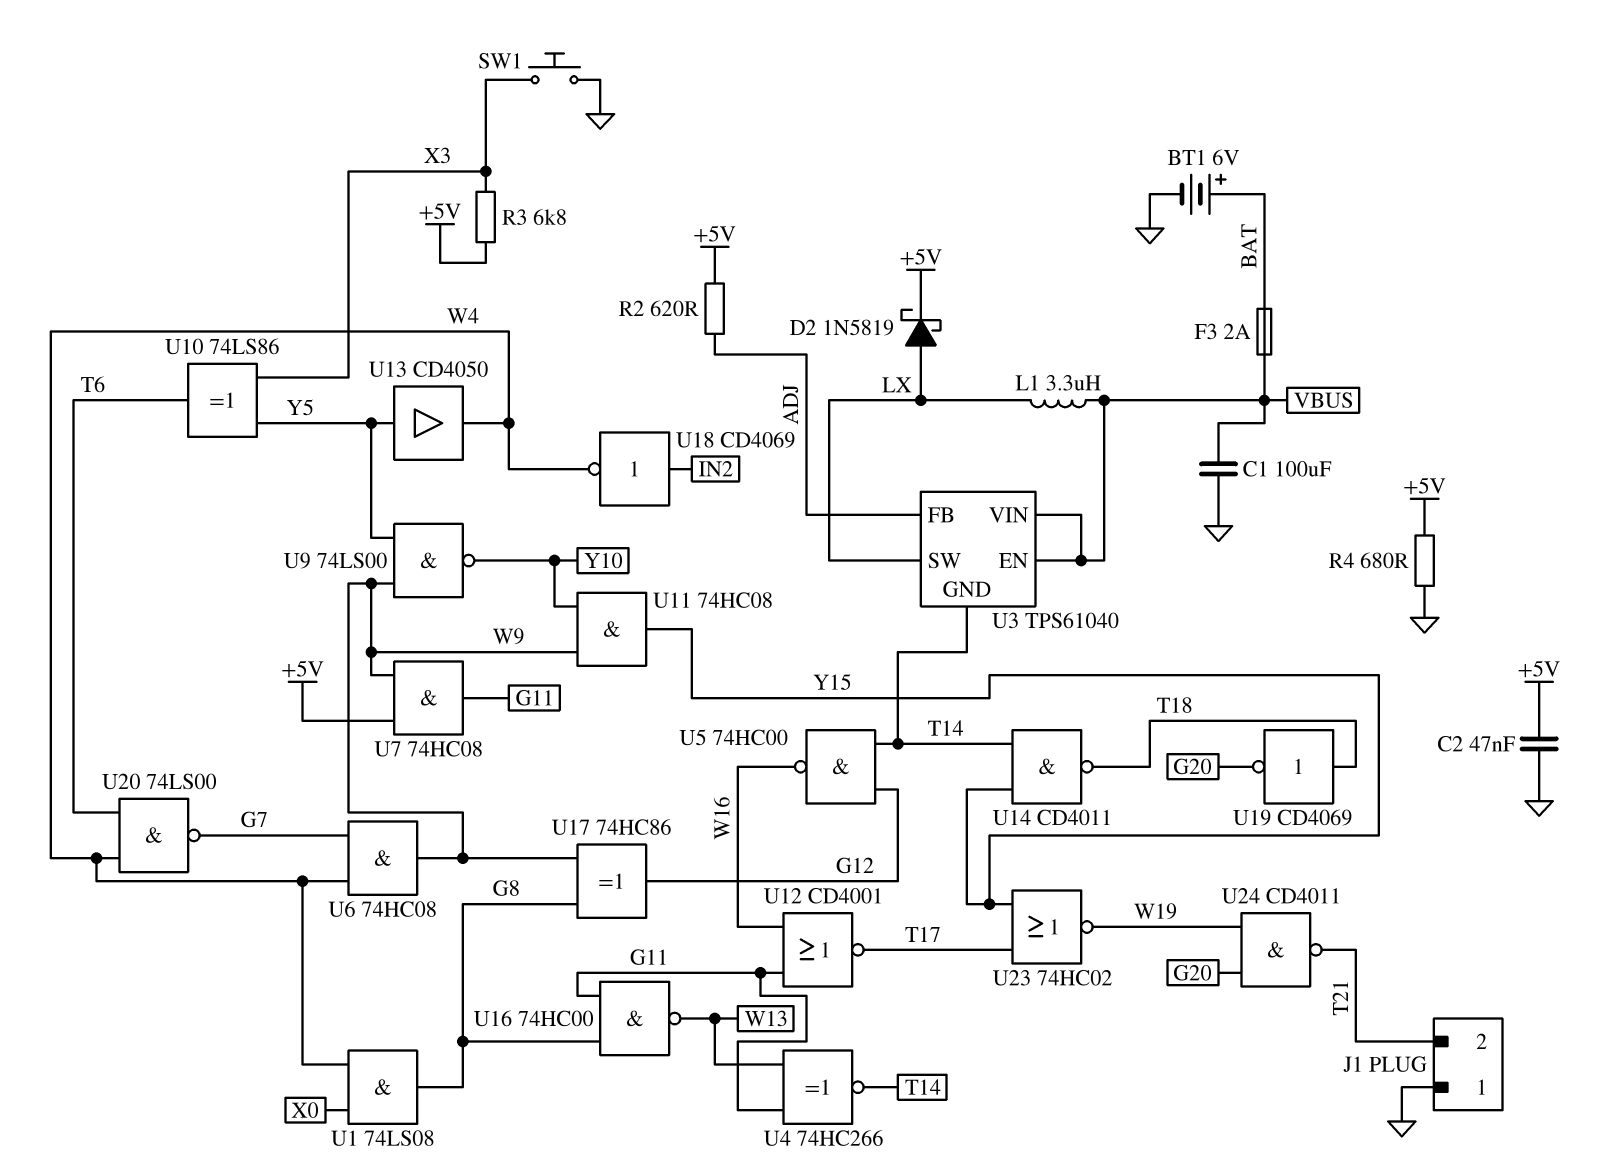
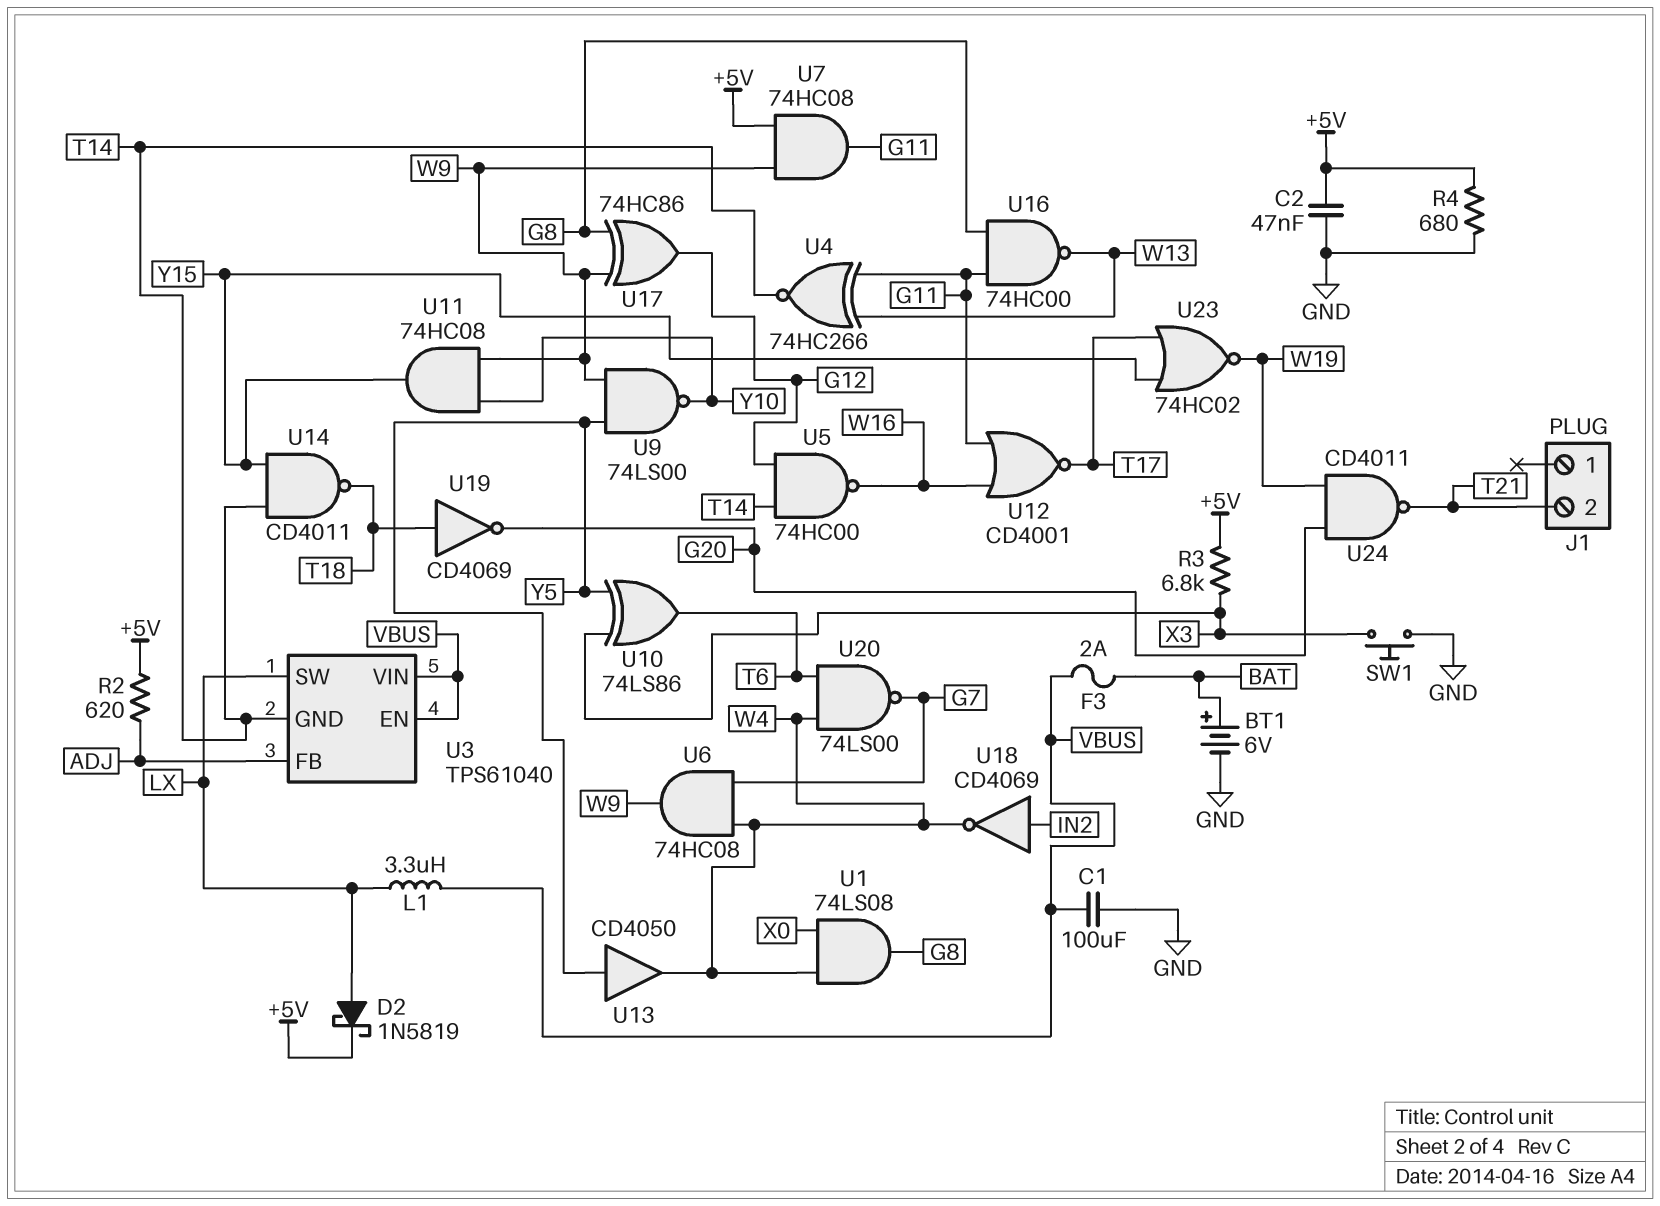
J1 pin 1: GND -> none

